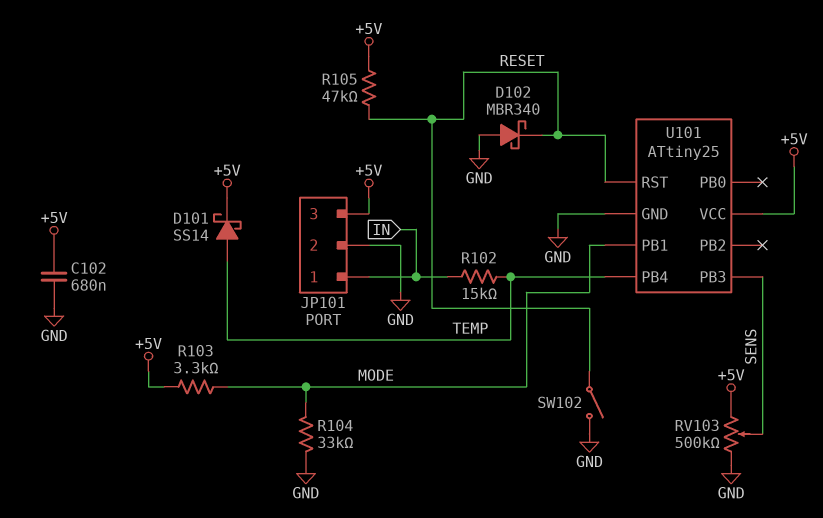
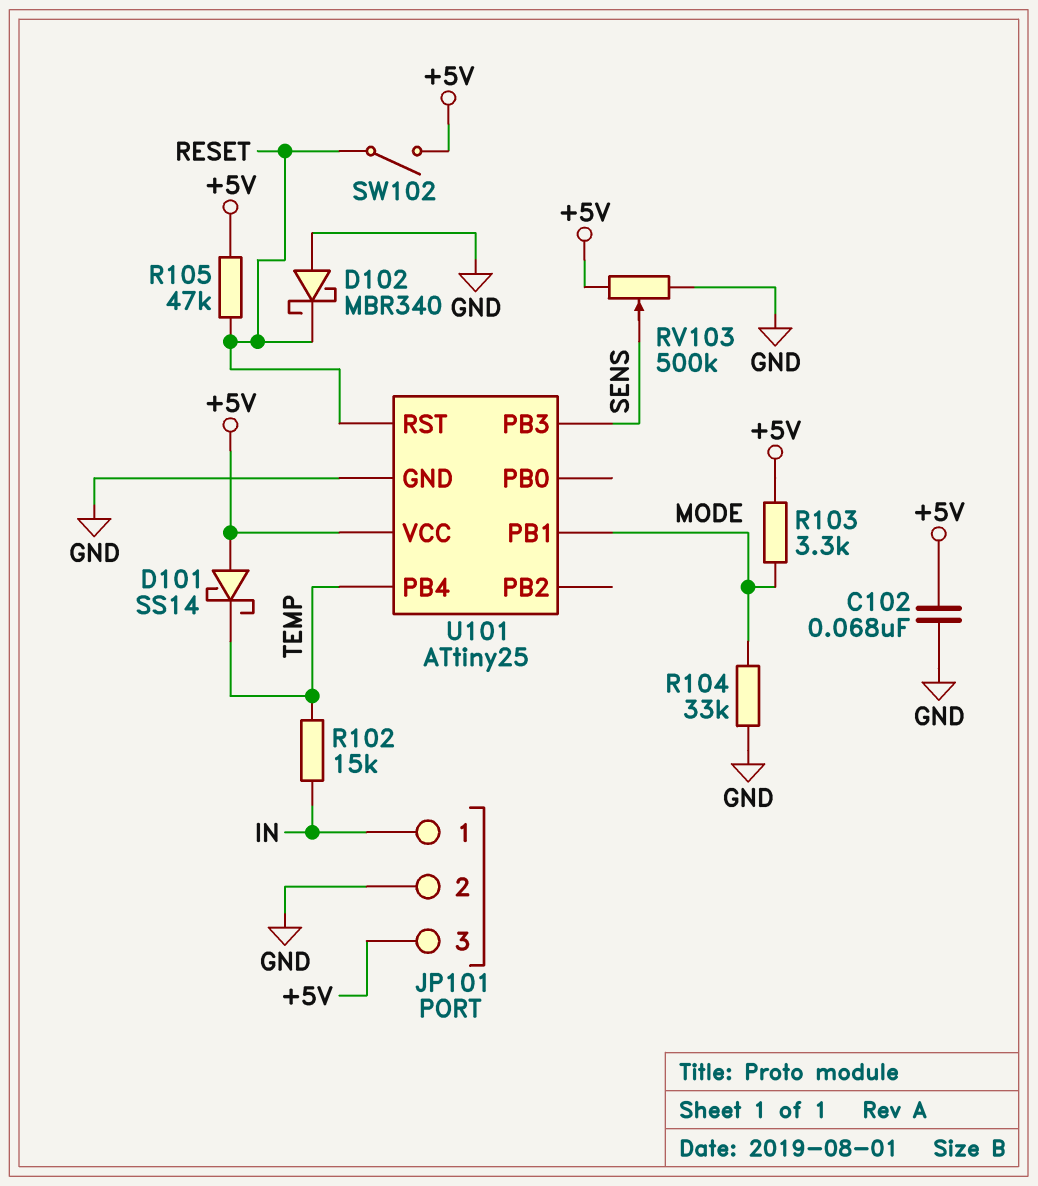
C102: 680nF (+5V, GND) -> 68nF (+5V, GND)
D101: schottky SS14 (A TEMP, K +5V) -> schottky SS14 (A +5V, K TEMP)
SW102: switch (GND, RESET) -> switch (+5V, RESET)

